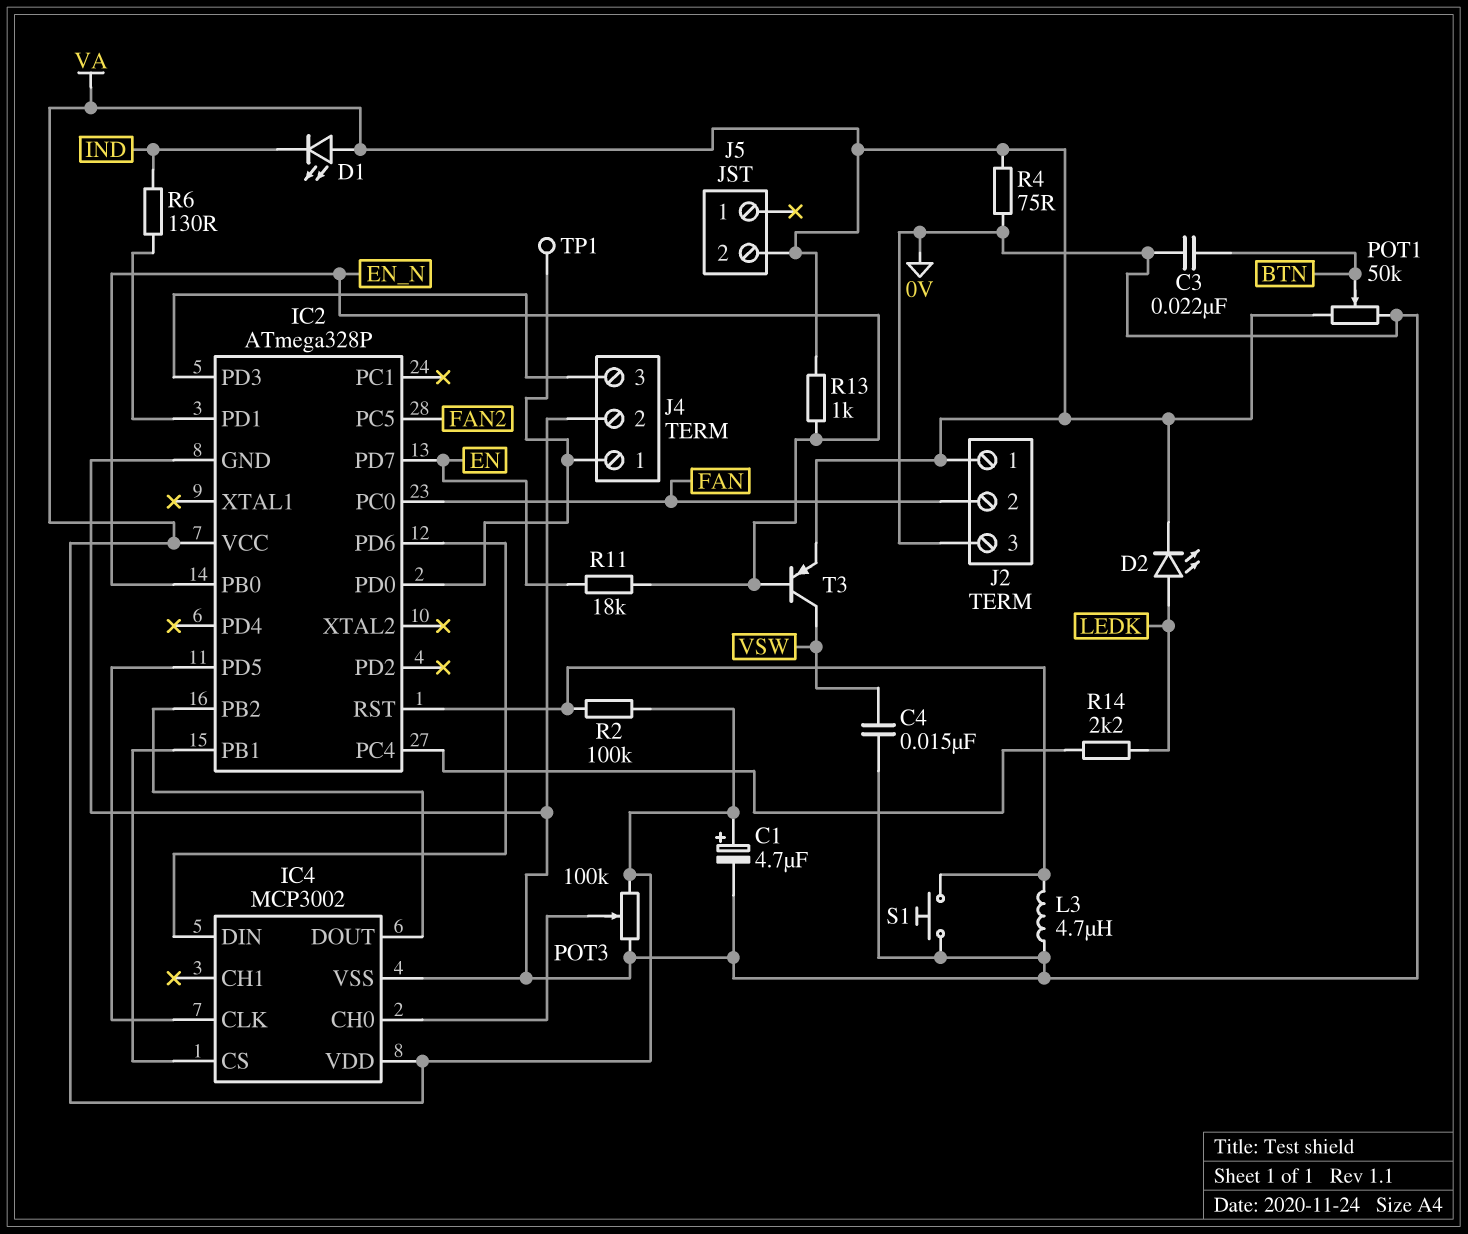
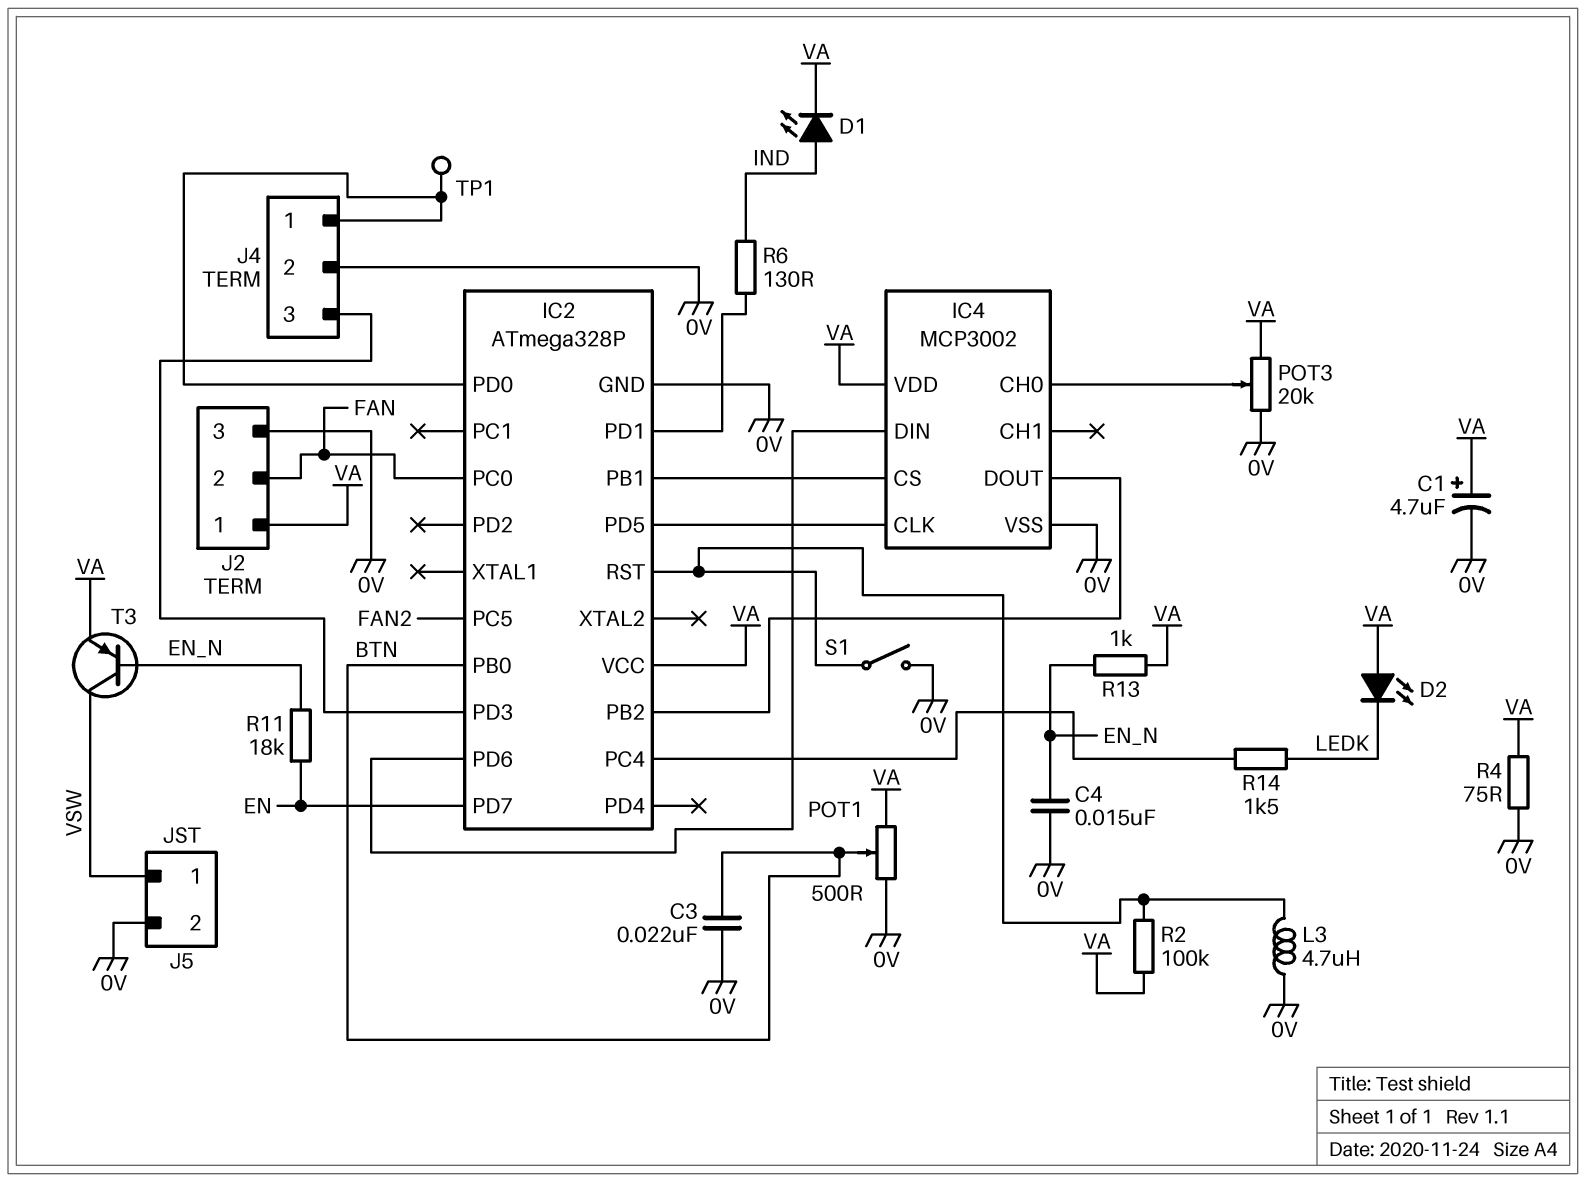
C4: 15nF (0V, VSW) -> 15nF (0V, EN_N)
D1: LED (A VA, K IND) -> LED (A IND, K VA)
D2: LED (A LEDK, K VA) -> LED (A VA, K LEDK)
IC2 pin PB0: EN_N -> BTN
J5 pin 1: none -> VSW
J5 pin 2: VA -> 0V
POT1: 50k (0V, VA, wiper BTN) -> 500 (0V, VA, wiper BTN)
POT3: 100k (0V, VA, wiper IC4/CH0) -> 20k (0V, VA, wiper IC4/CH0)
R14: 2.2k (IC2/PC4, LEDK) -> 1.5k (IC2/PC4, LEDK)
S1: button (0V, IC2/RST) -> switch (0V, IC2/RST)

